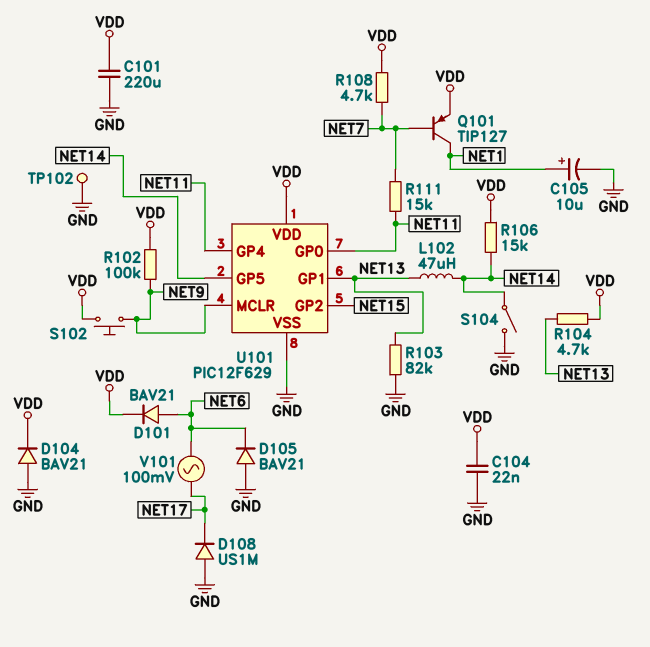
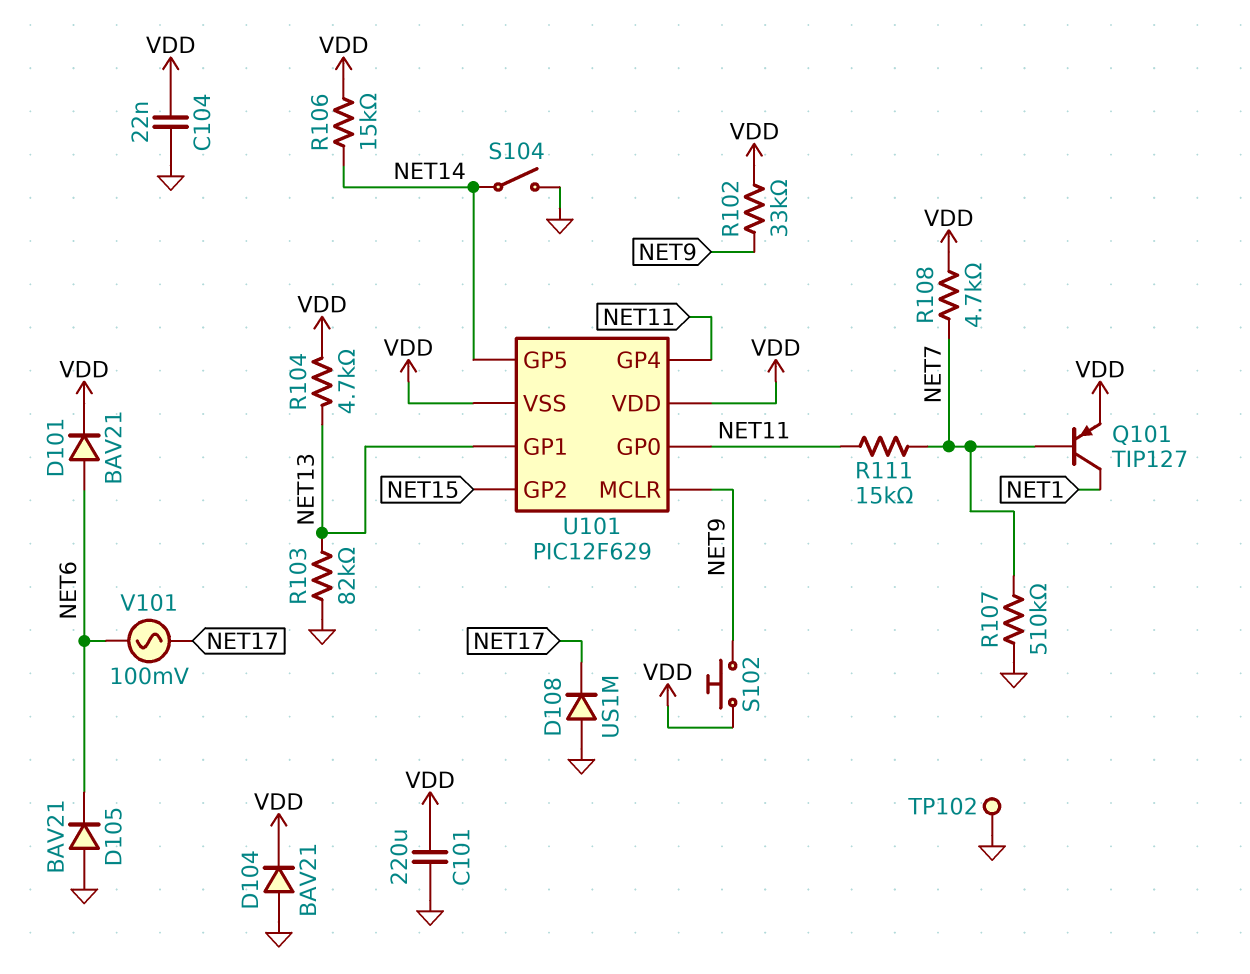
C105: 10uF (plus NET1, minus GND) -> none
L102: 47uH (NET13, NET14) -> none
R102: 100k (NET9, VDD) -> 33k (NET9, VDD)
R107: none -> 510k (GND, NET7)
U101 pin VSS: GND -> VDD

